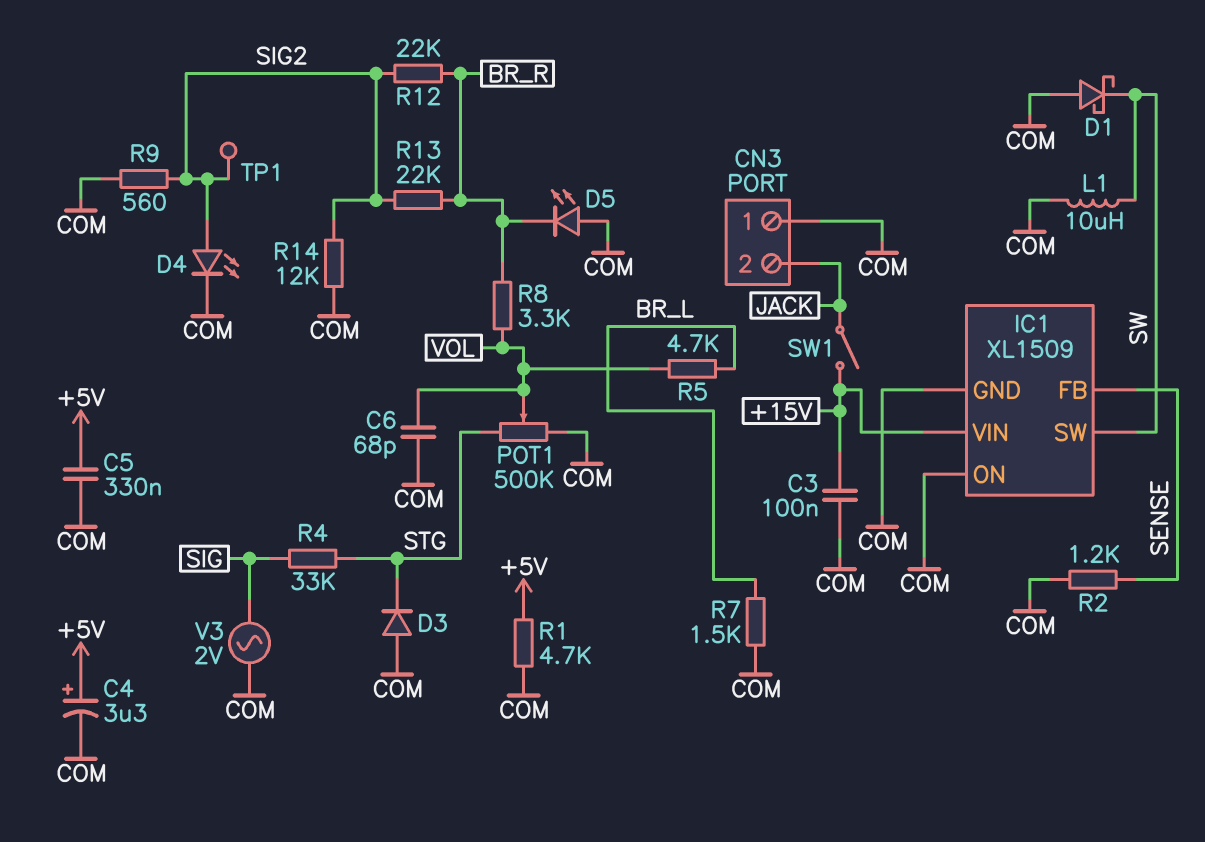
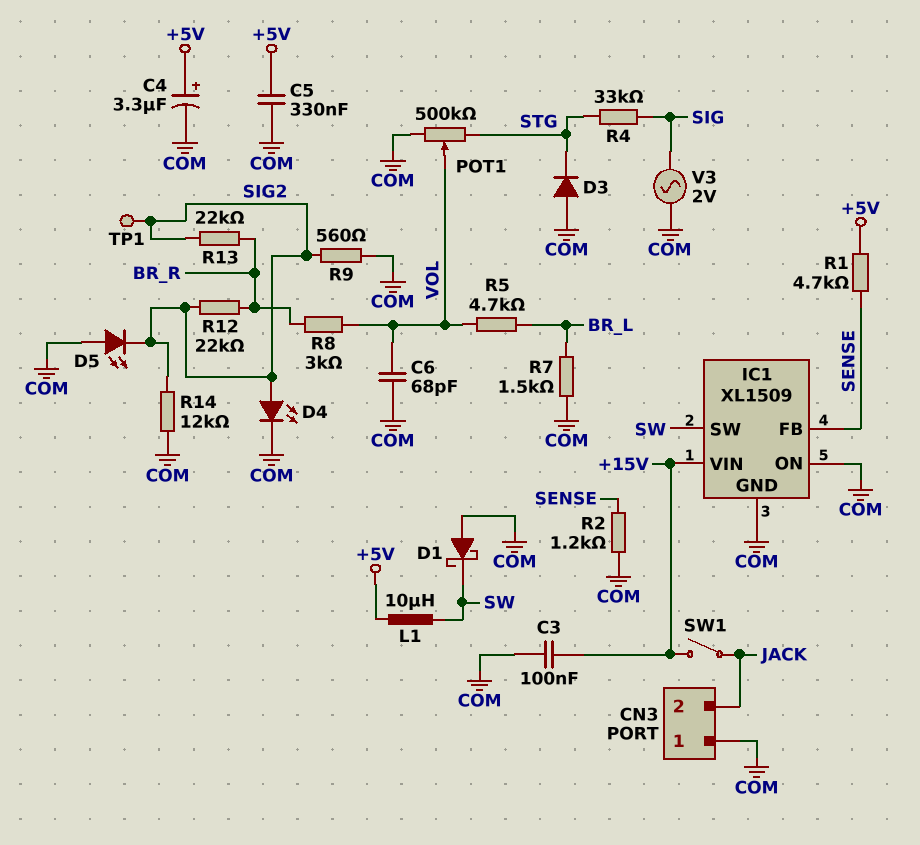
D5: LED (A COM, K BR_R) -> LED (A COM, K SIG2)
L1: 10uH (COM, SW) -> 10uH (+5V, SW)
R1: 4.7k (+5V, COM) -> 4.7k (+5V, SENSE)
R8: 3.3k (BR_R, VOL) -> 3k (BR_R, VOL)

